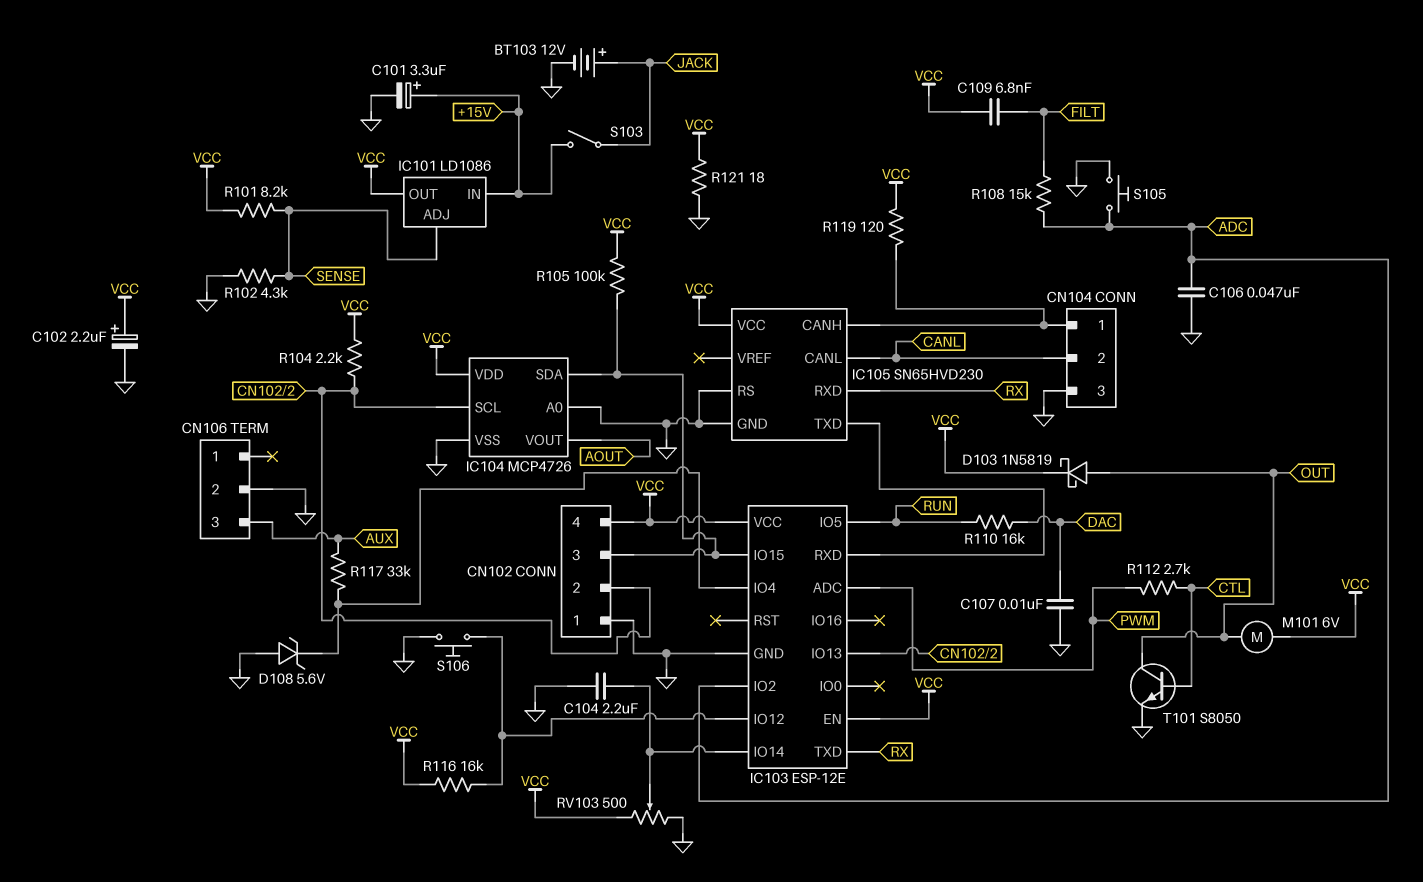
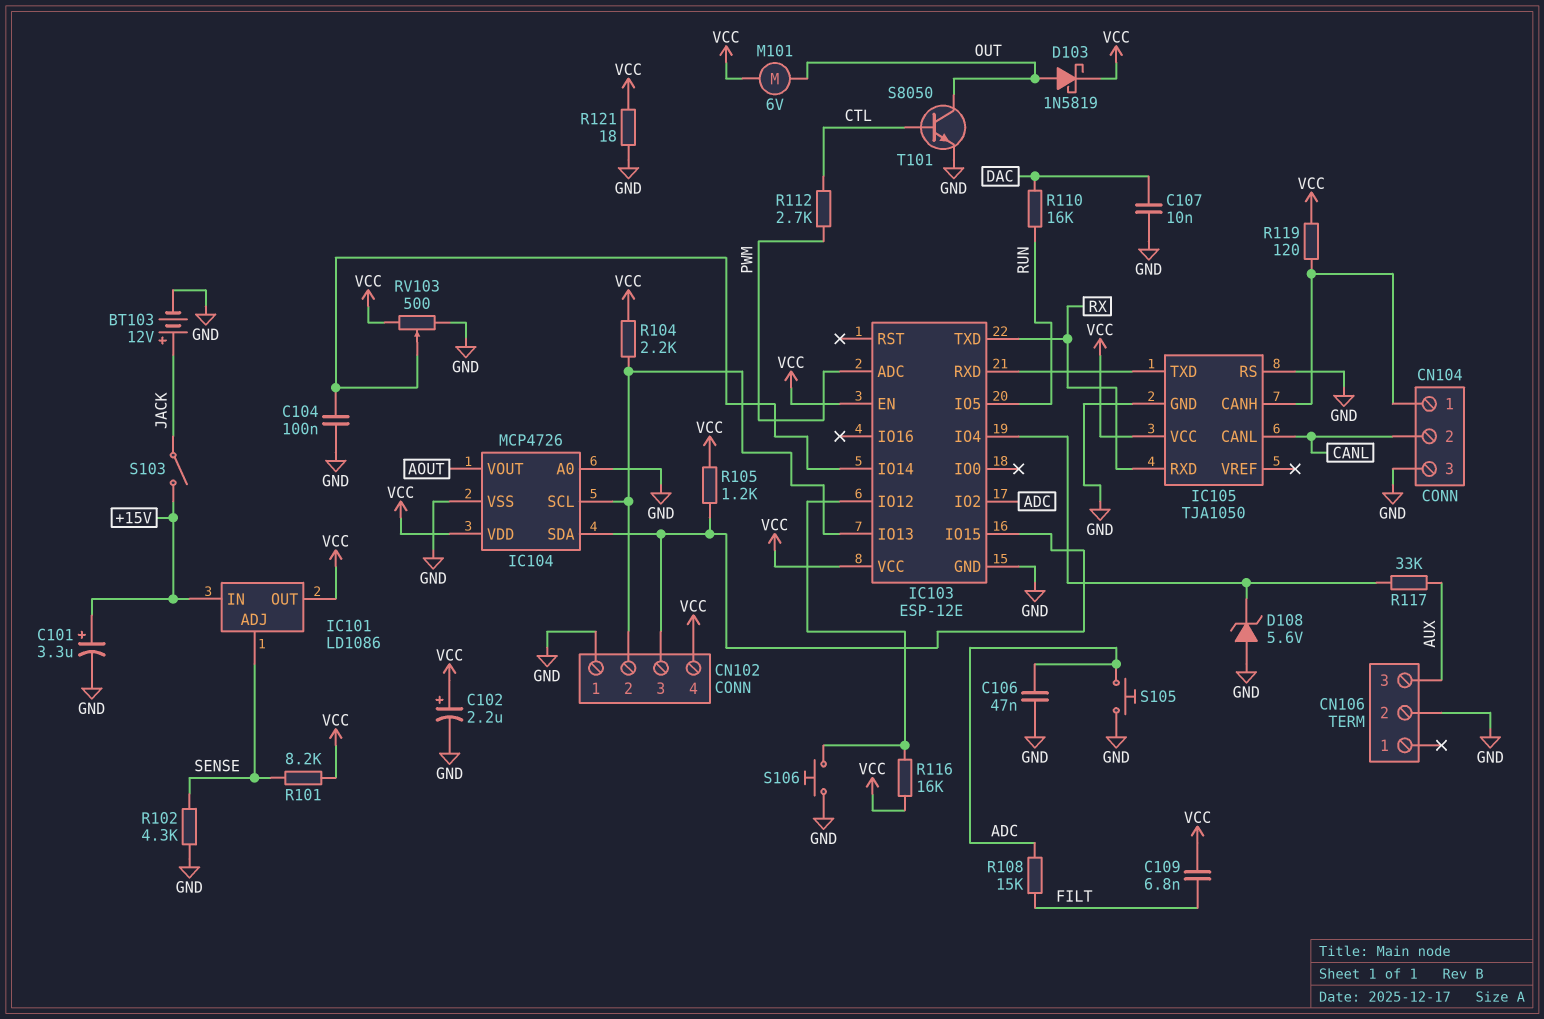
C104: 2.2uF (GND, IC103/IO14) -> 100nF (GND, IC103/IO14)
IC105: SN65HVD230 -> TJA1050
R105: 100k (CN102/3, VCC) -> 1.2k (CN102/3, VCC)

